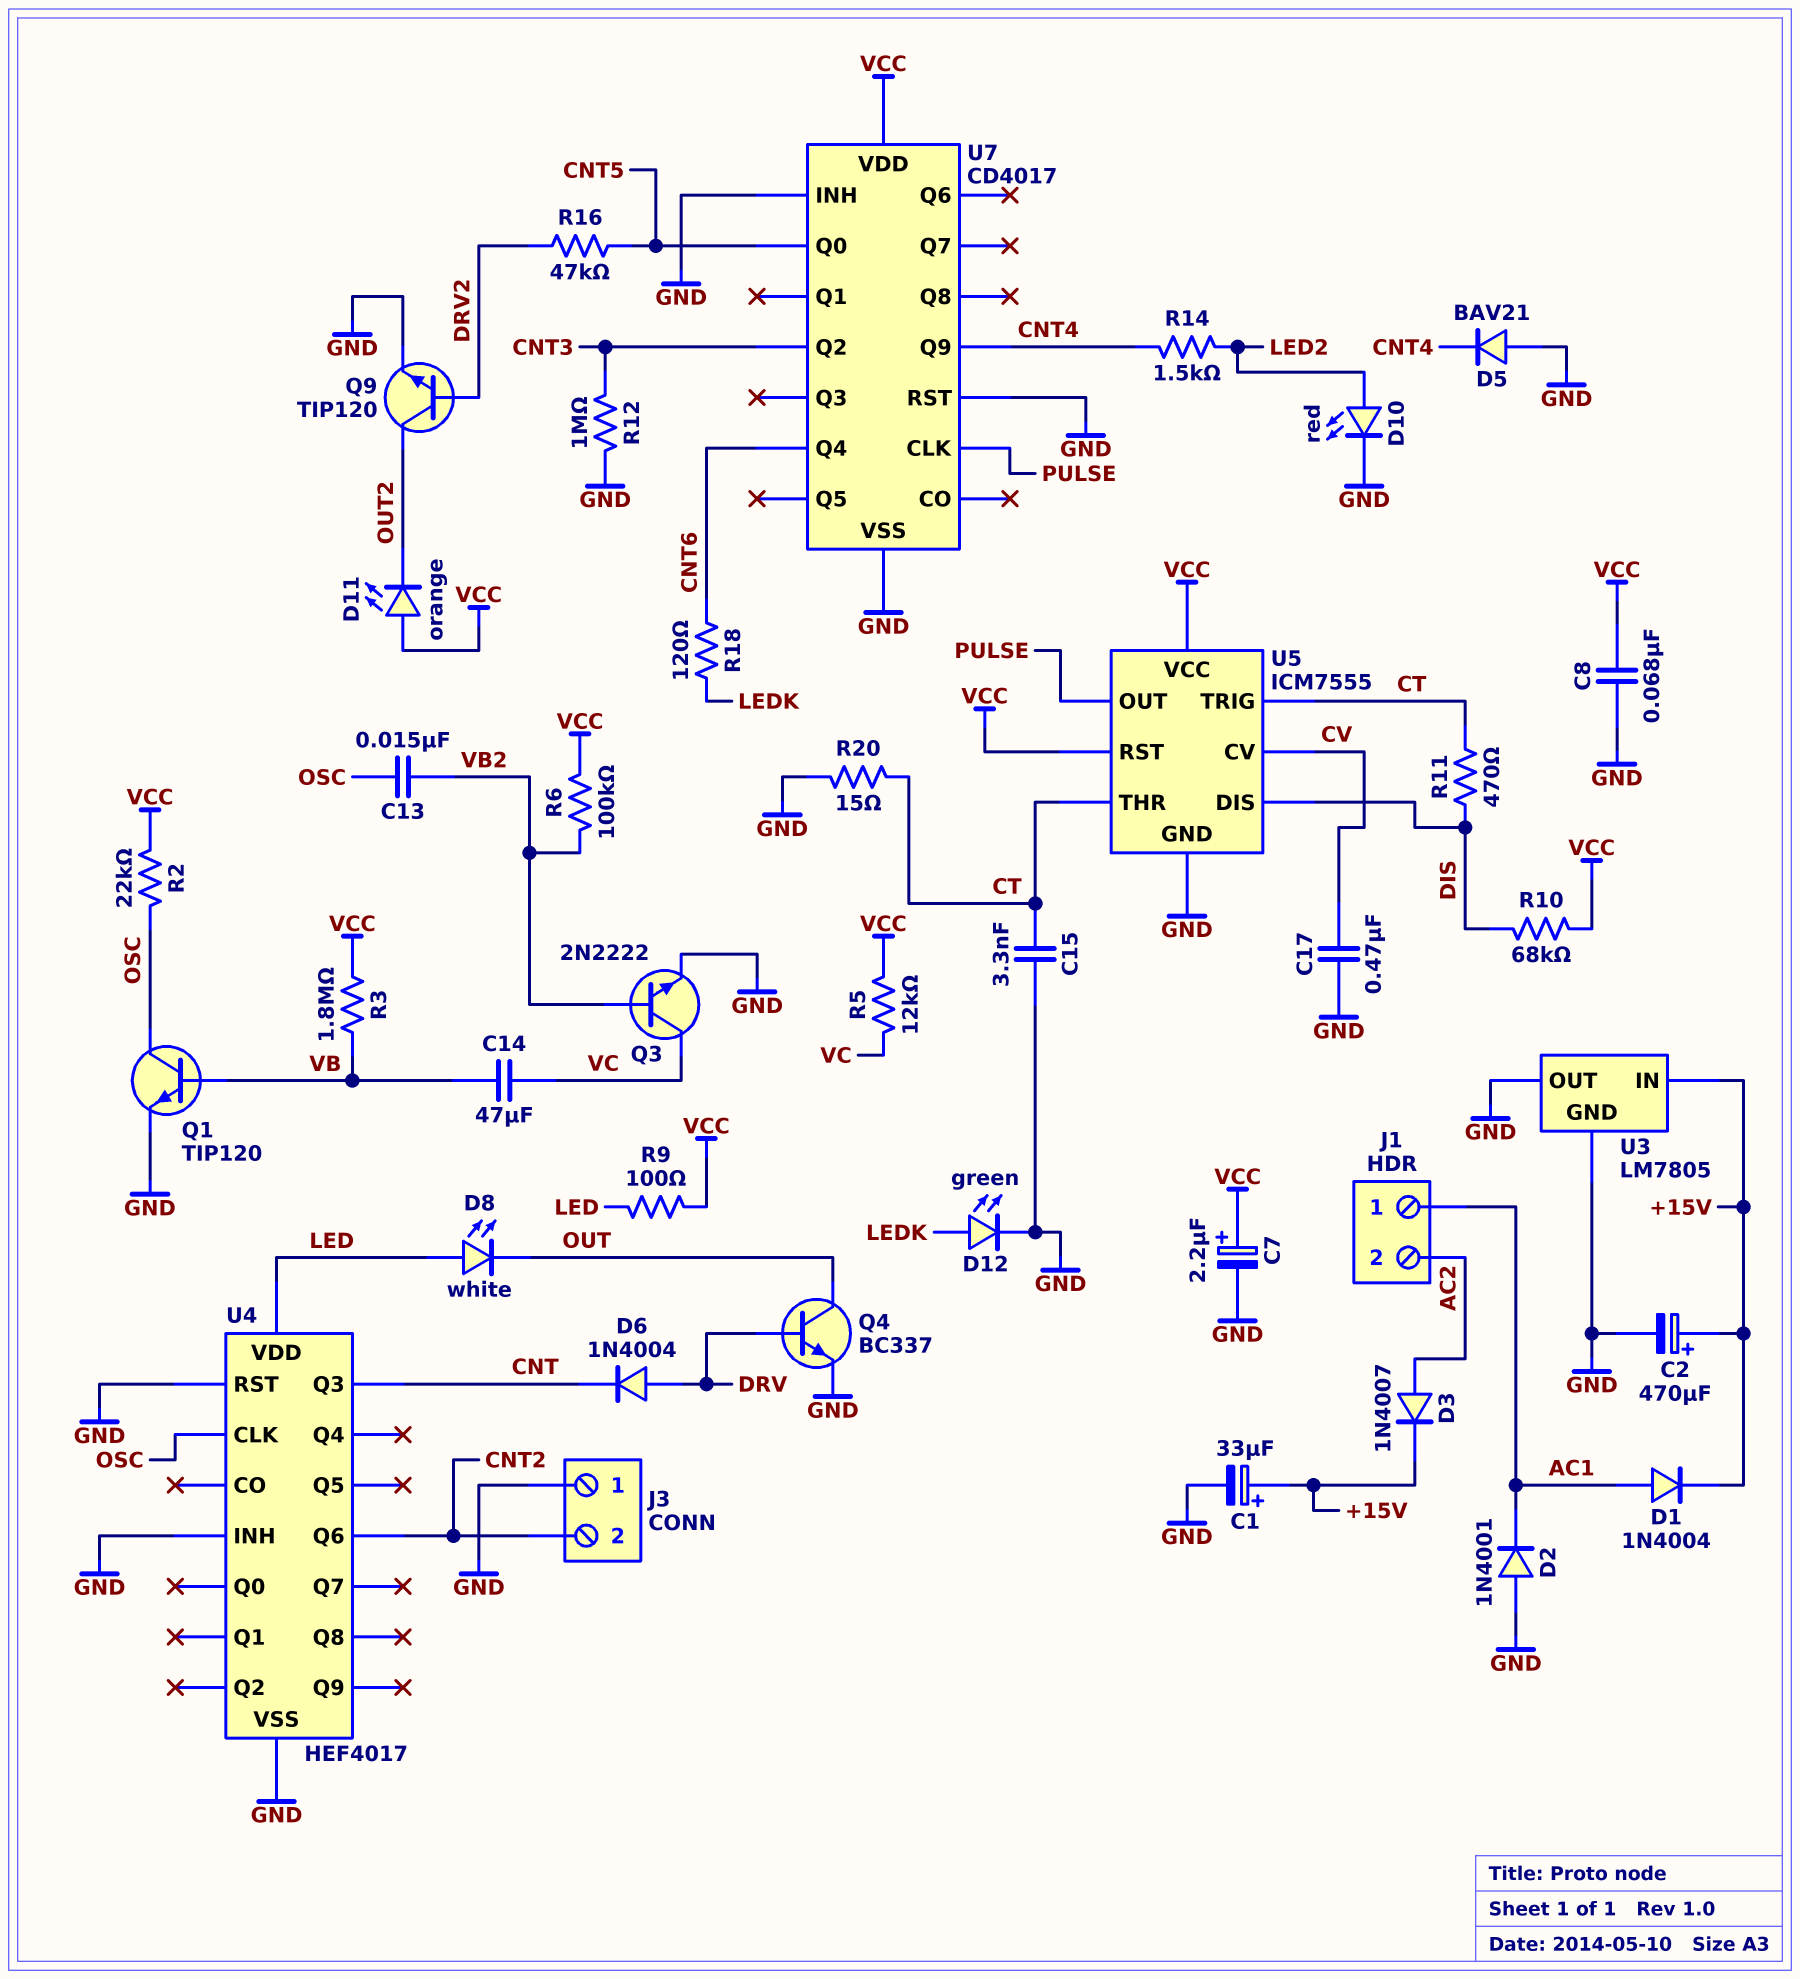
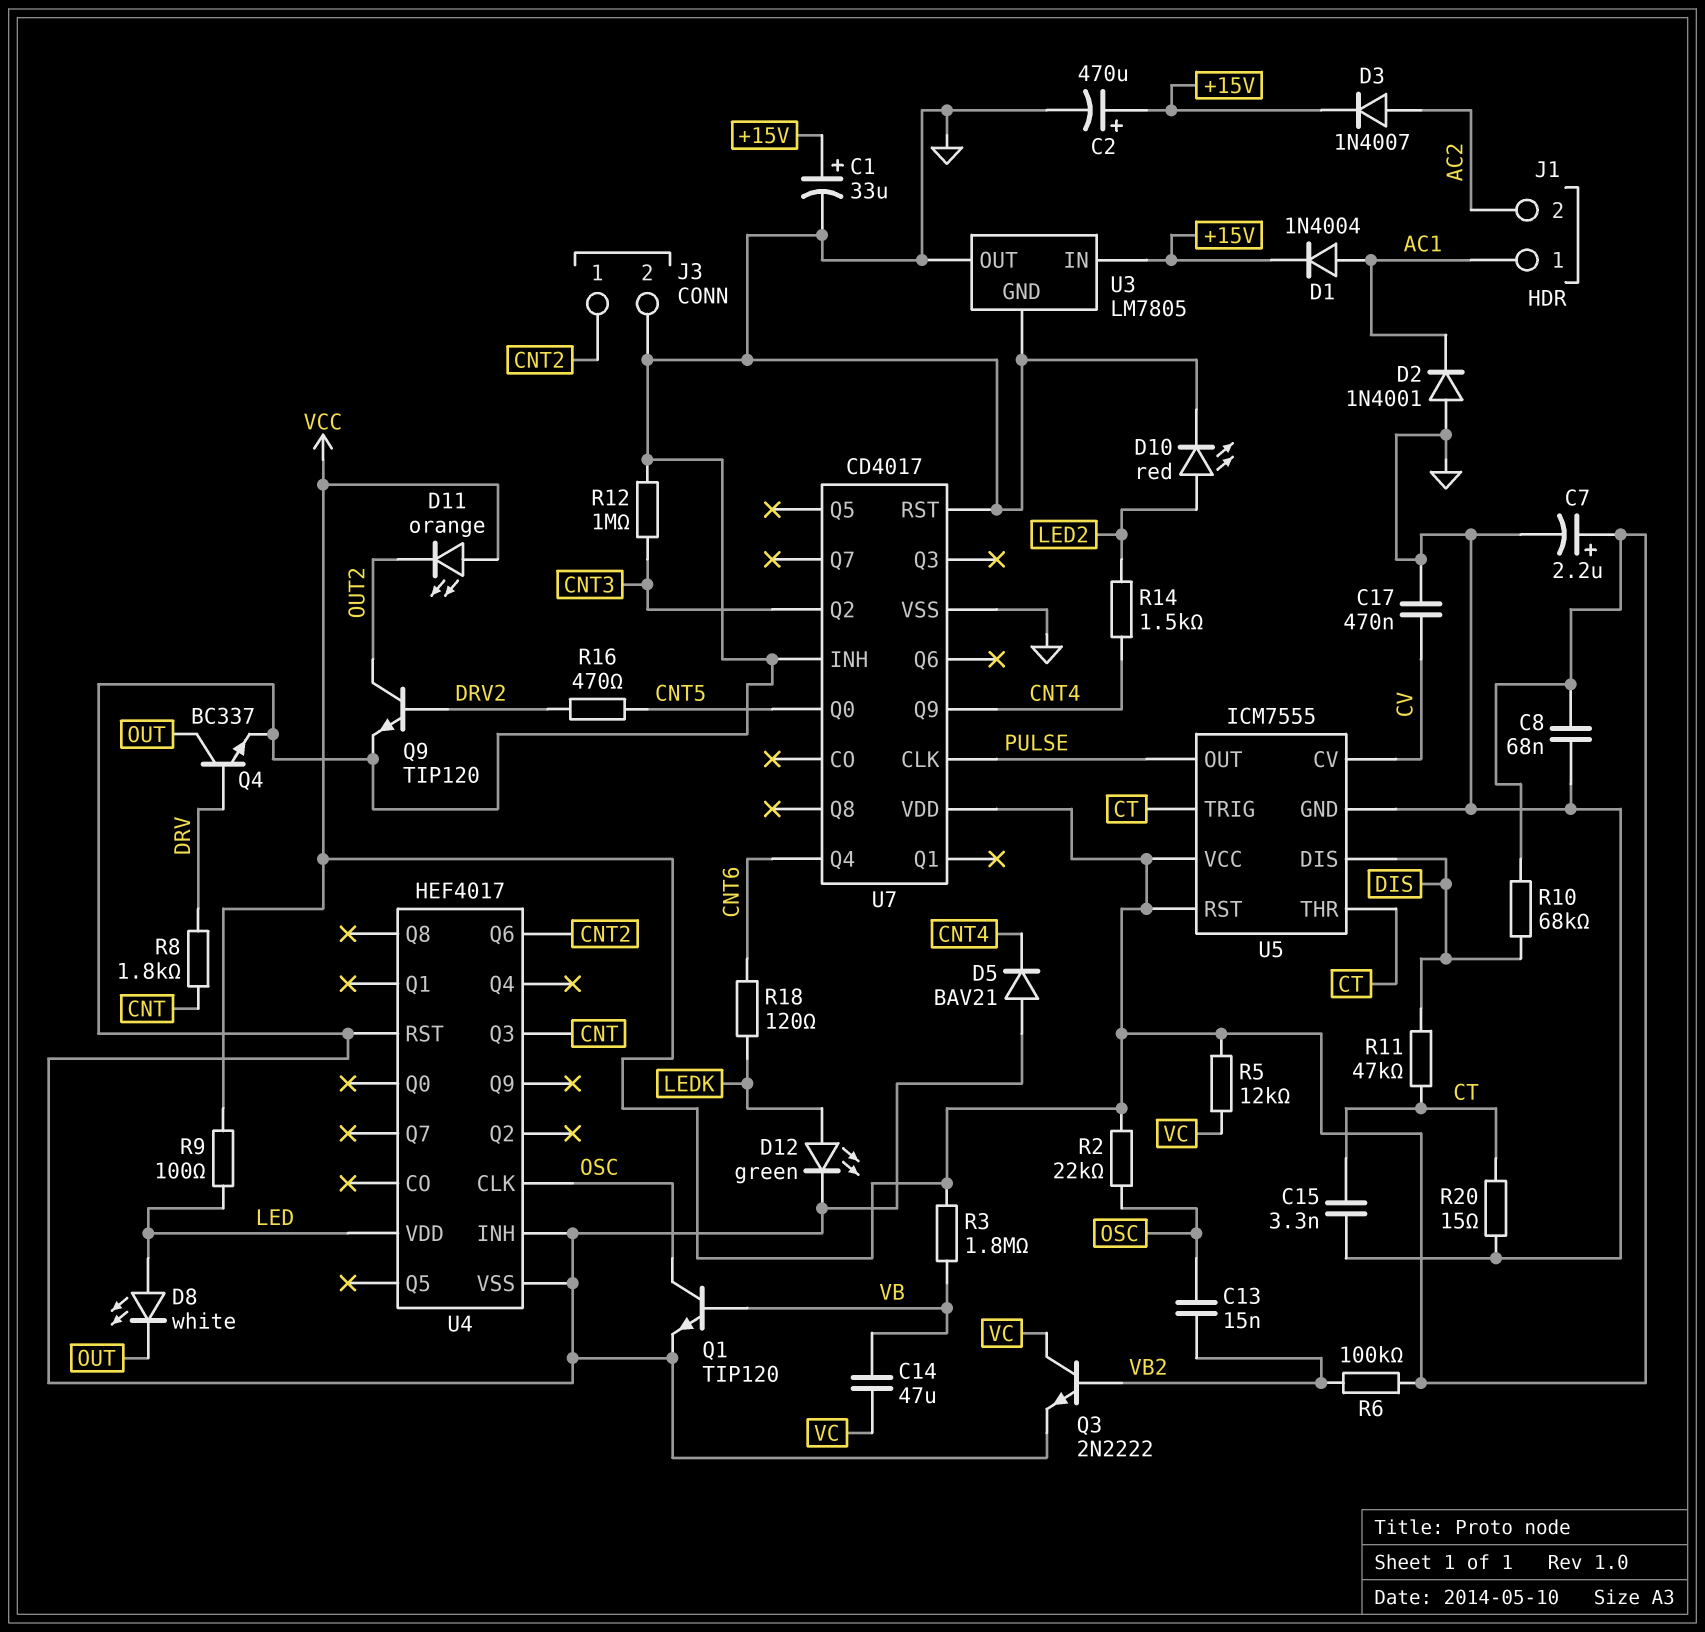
D6: diode 1N4004 (A DRV, K CNT) -> none
J3 pin 1: GND -> CNT2
J3 pin 2: CNT2 -> GND
R8: none -> 1.8k (CNT, DRV)
R11: 470 (CT, DIS) -> 47k (CT, DIS)
R16: 47k (CNT5, DRV2) -> 470 (CNT5, DRV2)

